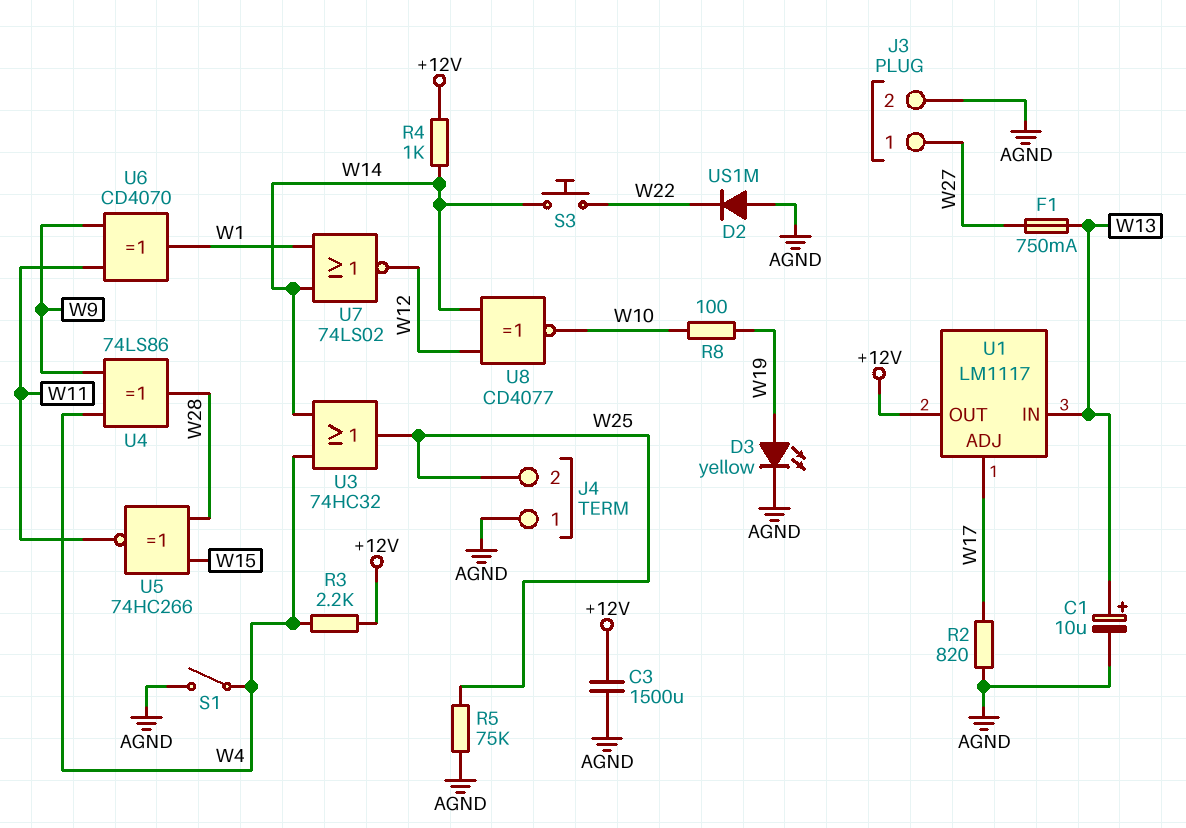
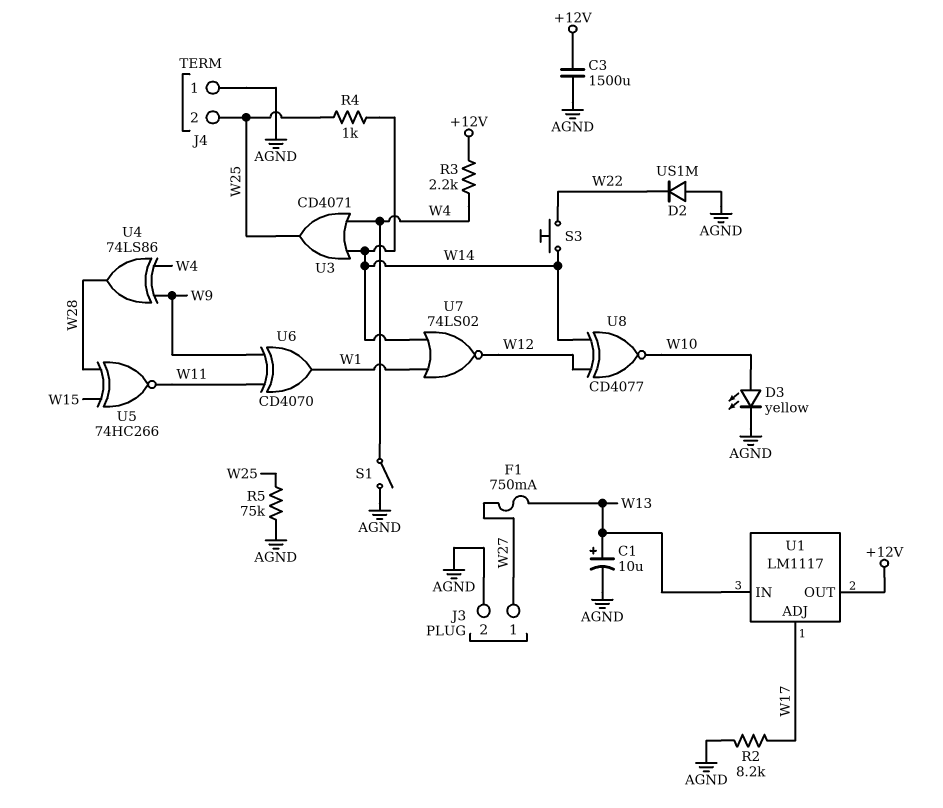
D3: LED yellow (A W19, K AGND) -> LED yellow (A W10, K AGND)
R2: 820 (AGND, W17) -> 8.2k (AGND, W17)
R4: 1k (+12V, W14) -> 1k (W14, W25)
R8: 100 (W10, W19) -> none
U3: OR 74HC32 (in W4, in W14, out W25) -> OR CD4071 (in W4, in W14, out W25)

